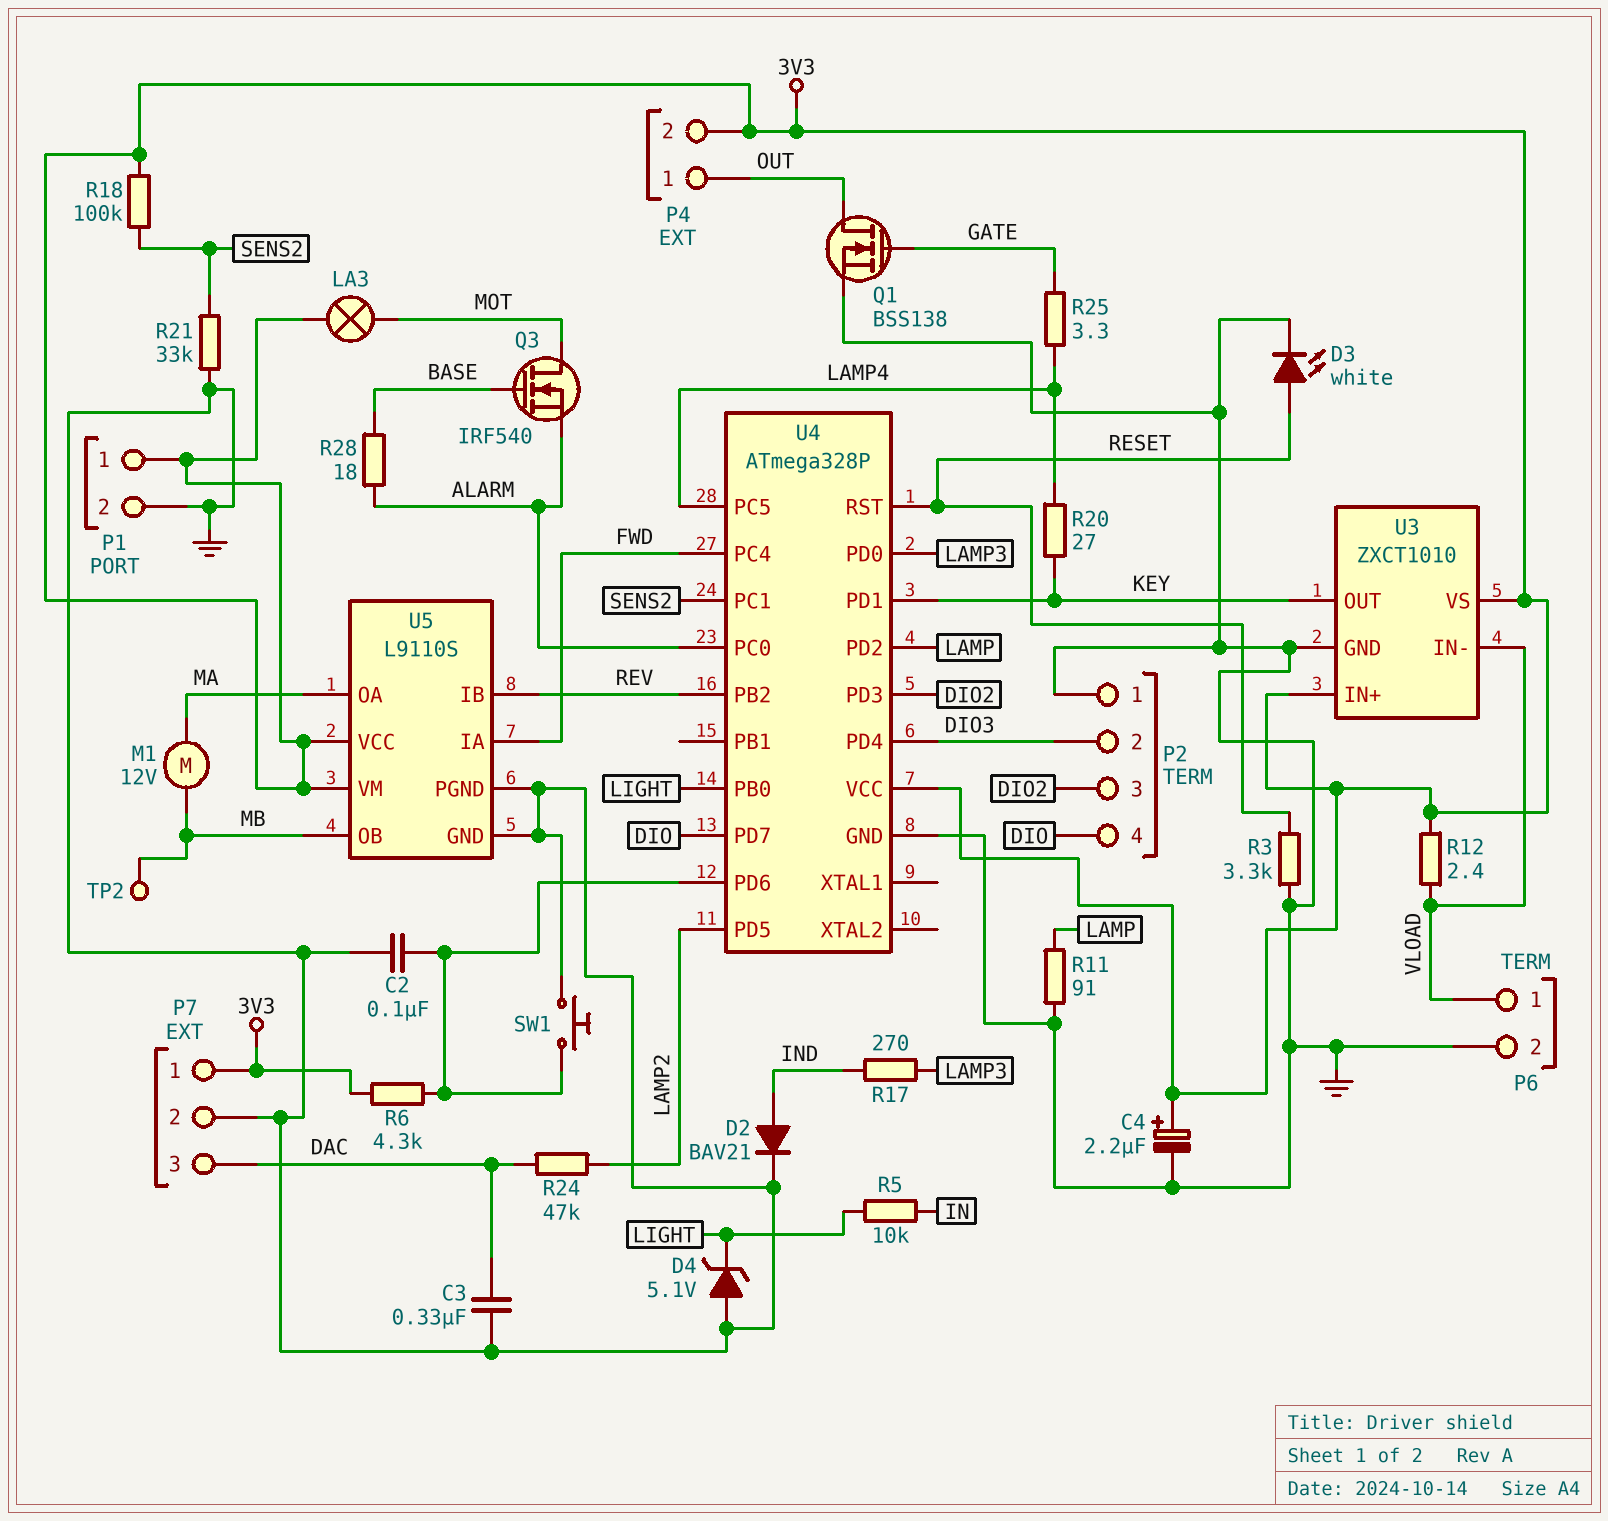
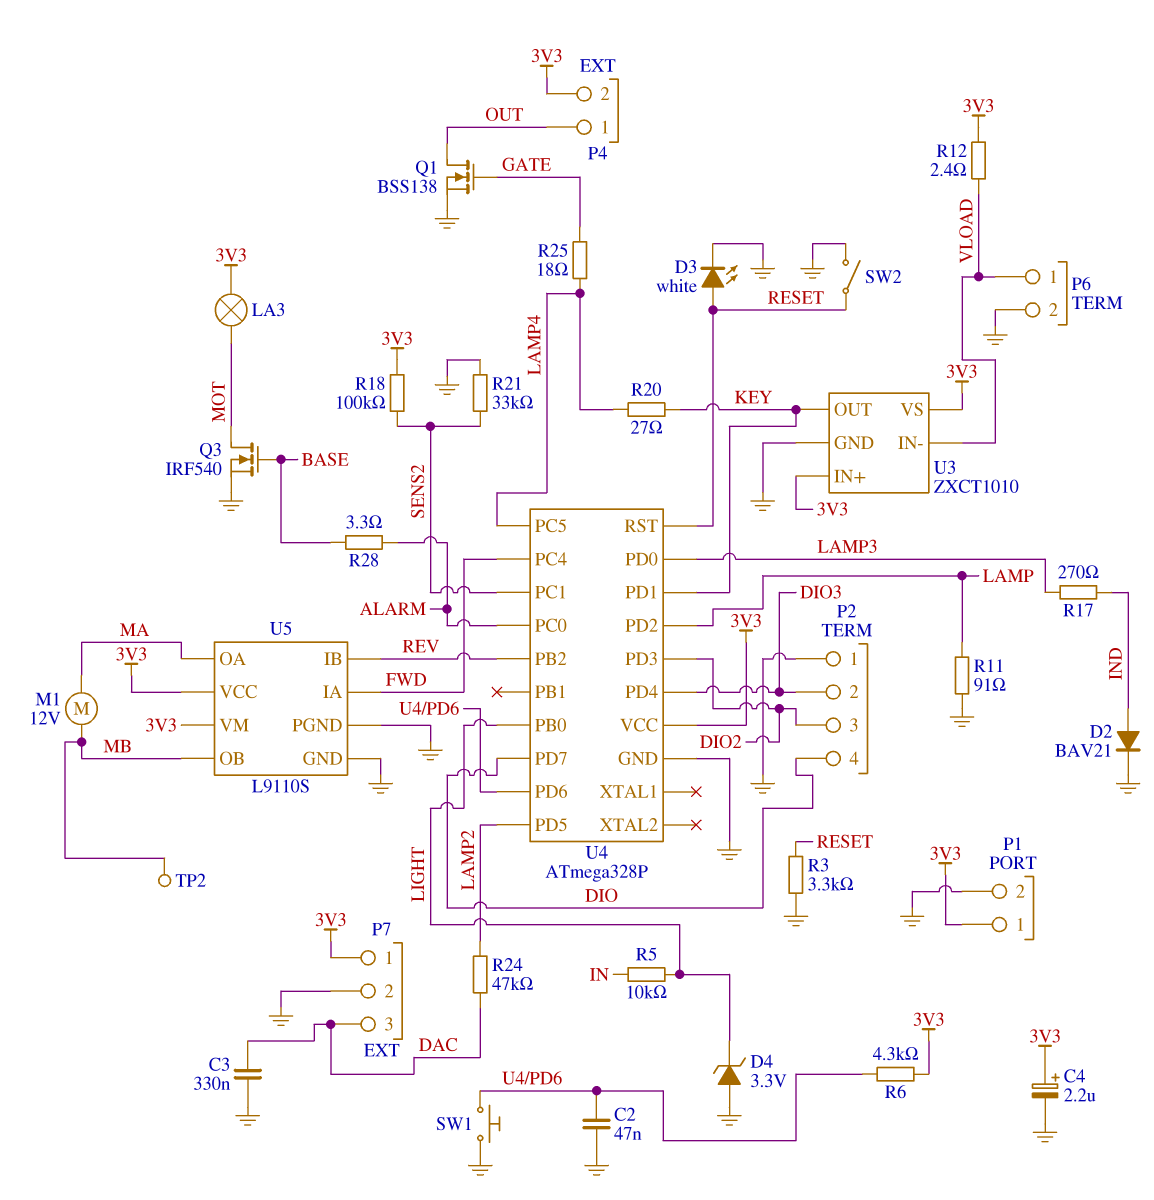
C2: 100nF (GND, U4/PD6) -> 47nF (GND, U4/PD6)
D4: zener 5.1V (A GND, K LIGHT) -> zener 3.3V (A GND, K LIGHT)
Q3: NMOS IRF540 (G BASE, D MOT, S ALARM) -> NMOS IRF540 (G BASE, D MOT, S GND)
R25: 3.3 (GATE, LAMP4) -> 18 (GATE, LAMP4)
R28: 18 (ALARM, BASE) -> 3.3 (ALARM, BASE)
SW2: none -> switch (GND, RESET)

